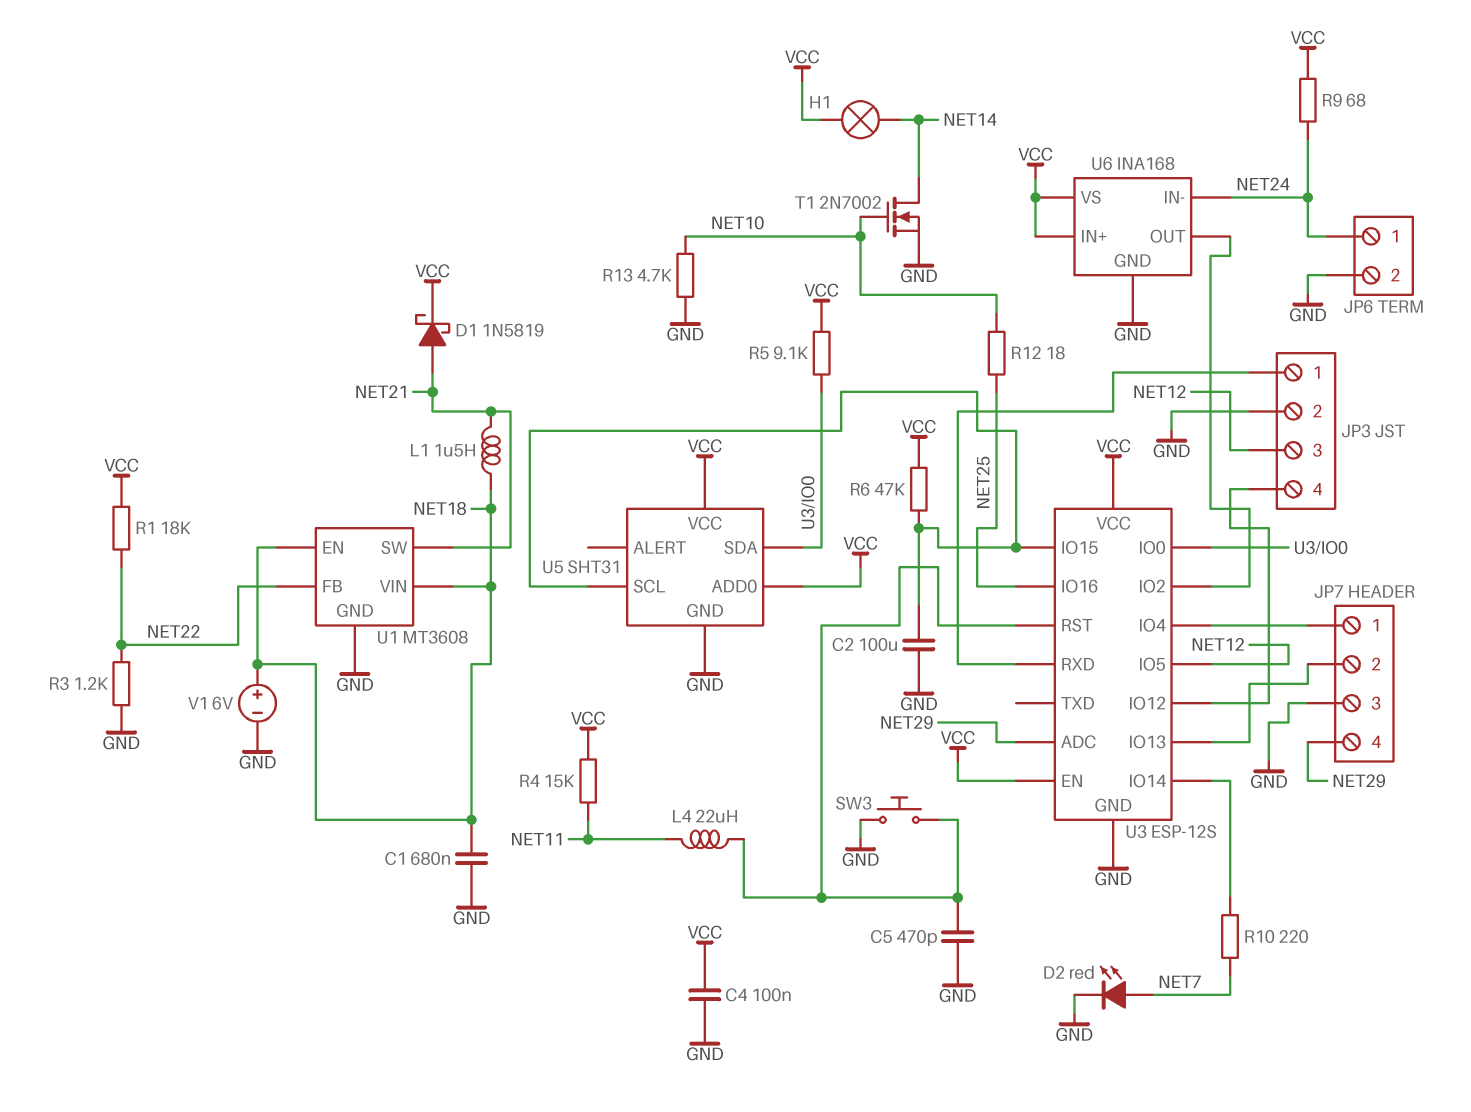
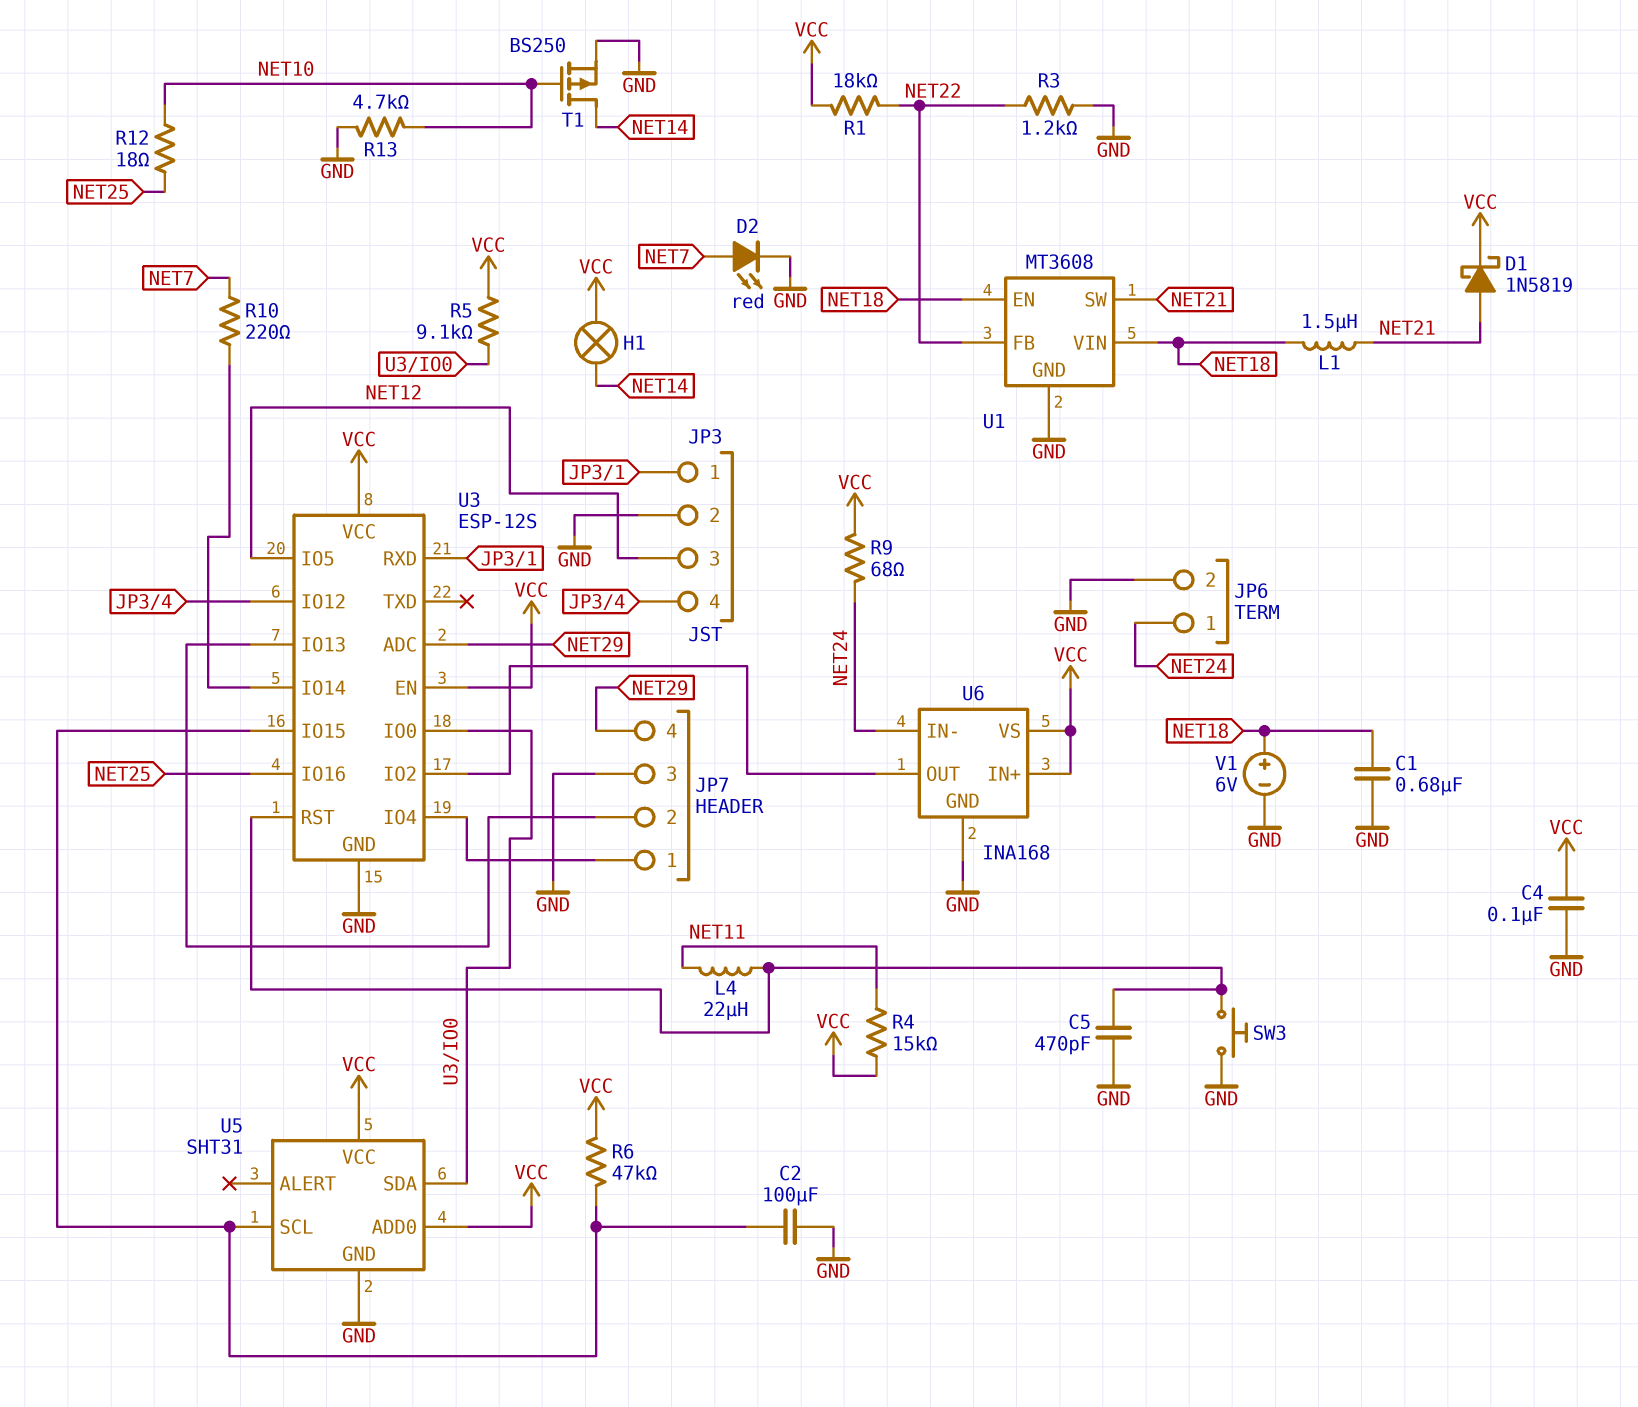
T1: NMOS 2N7002 (G NET10, D NET14, S GND) -> PMOS BS250 (G NET10, D NET14, S GND)

